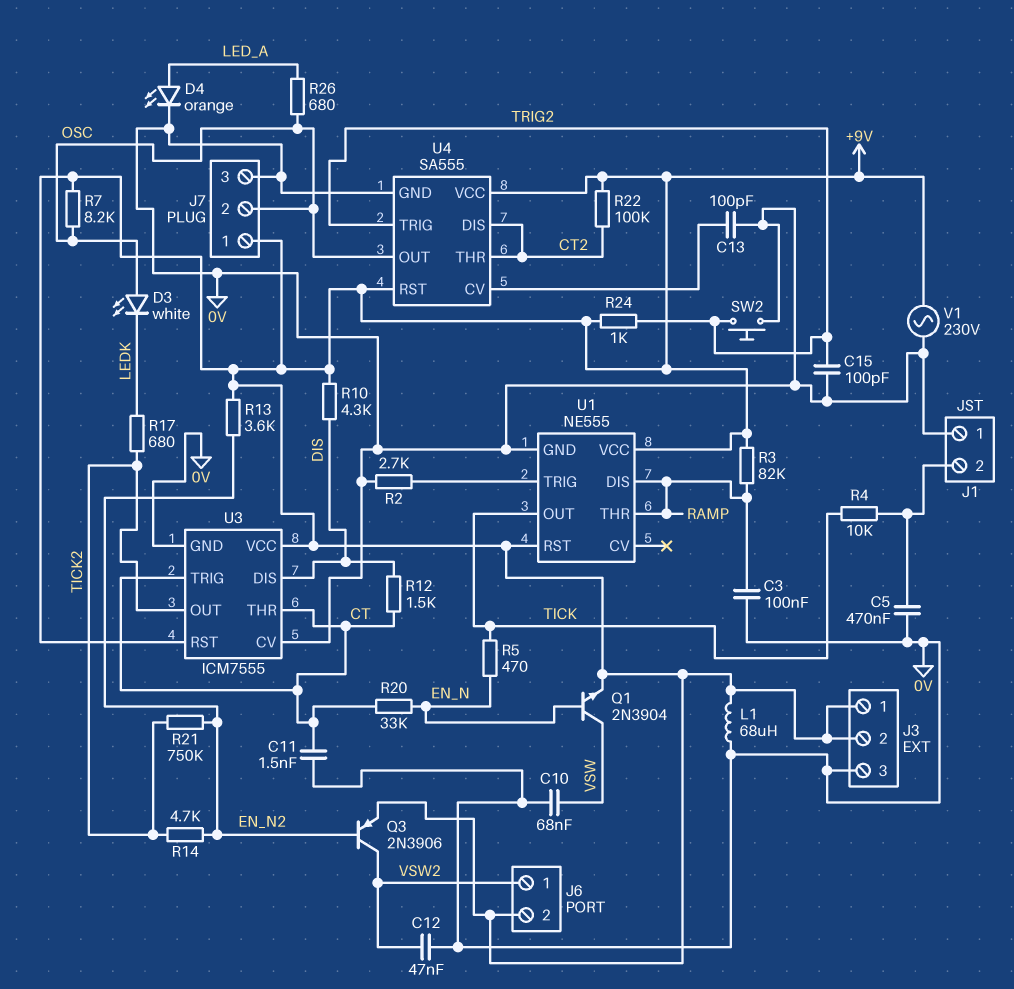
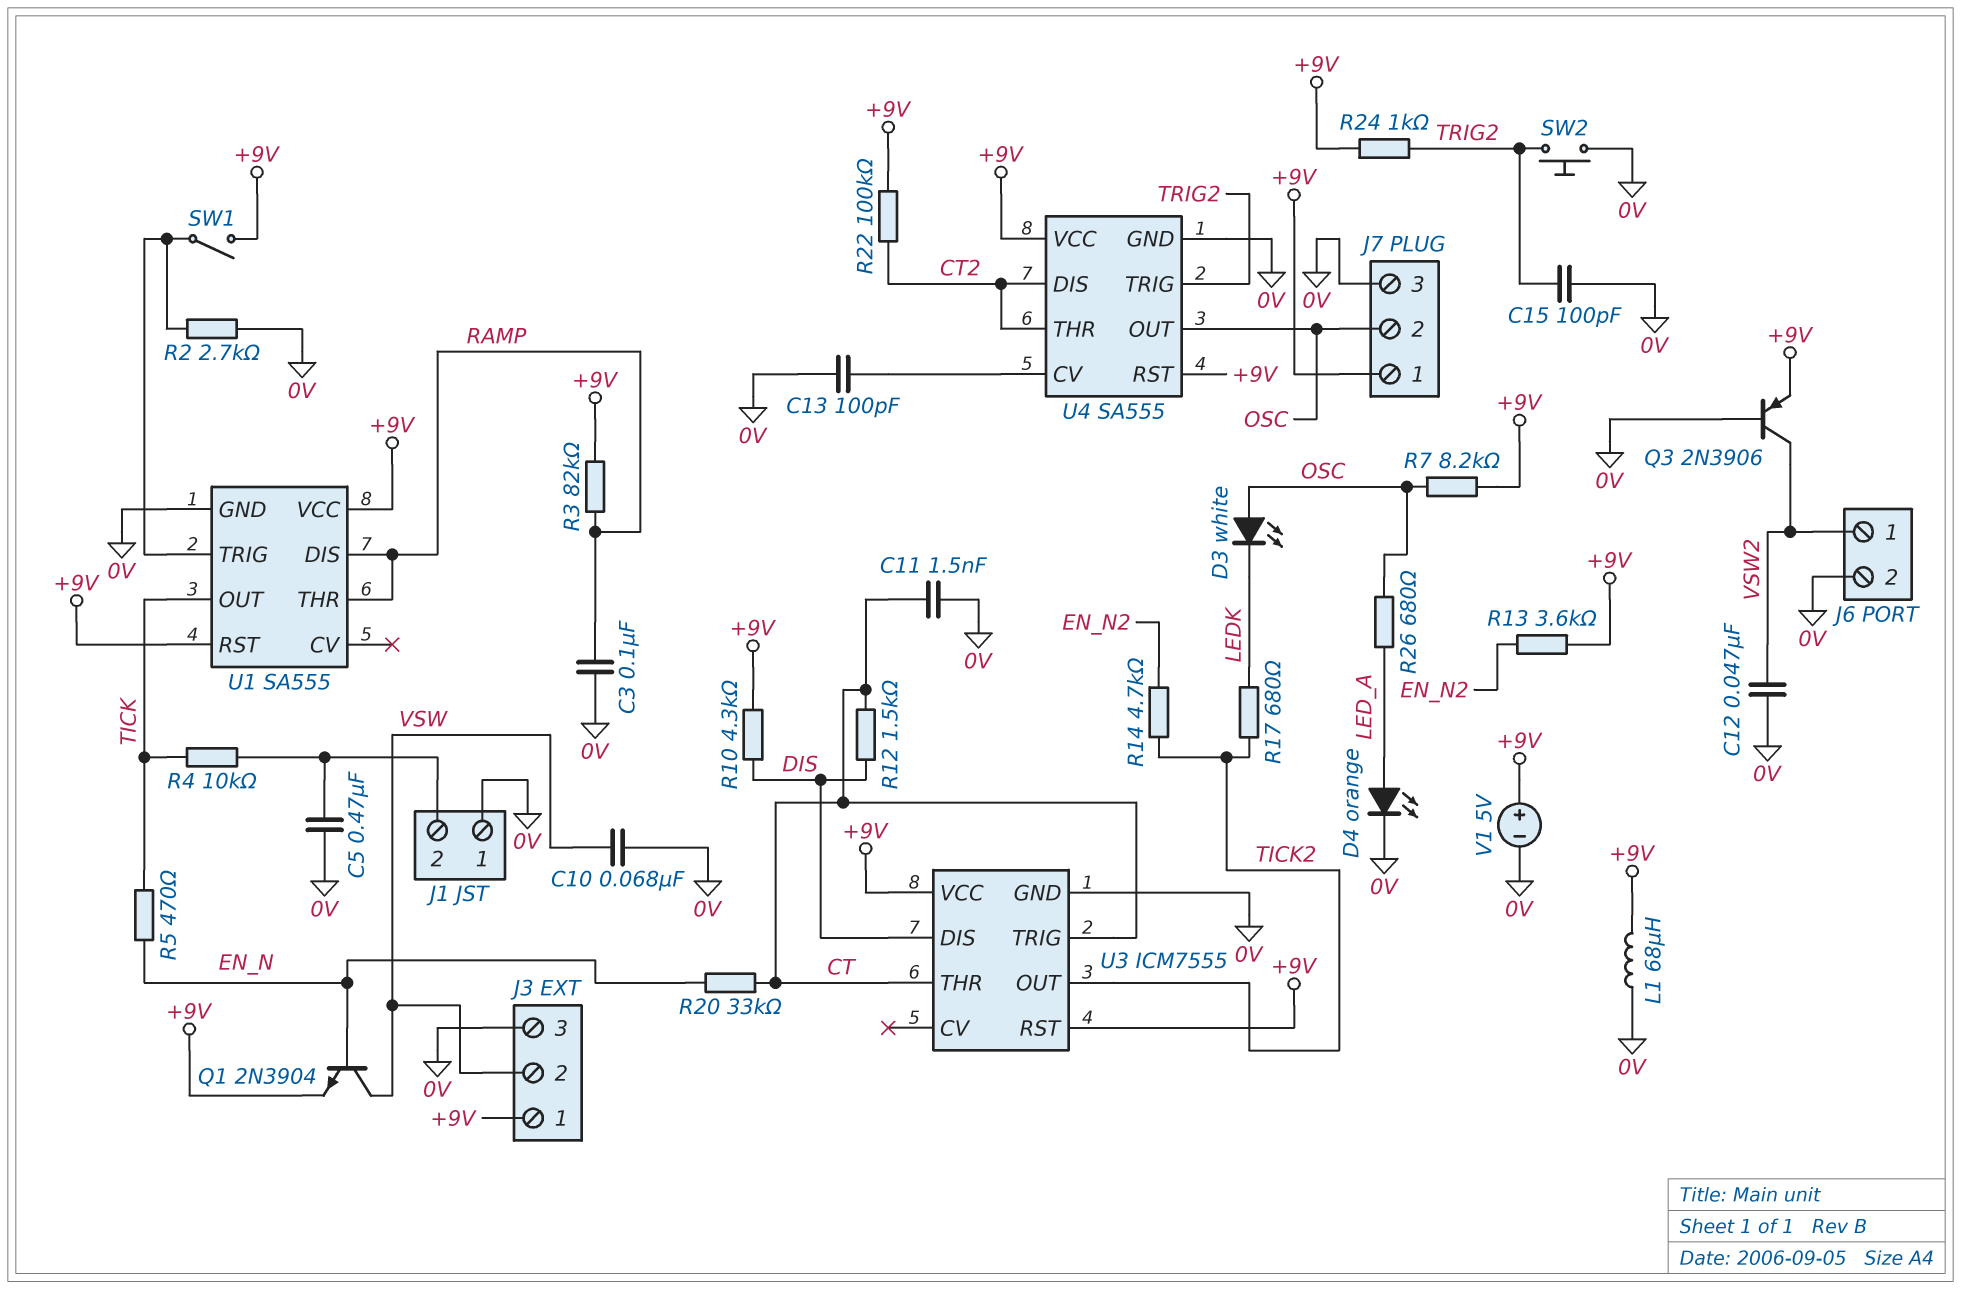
J3 pin 2: +9V -> VSW
J6 pin 2: +9V -> 0V
Q3: PNP 2N3906 (B EN_N2, C VSW2, E +9V) -> PNP 2N3906 (B 0V, C VSW2, E +9V)
R21: 750k (EN_N2, TICK2) -> none
SW1: none -> switch (+9V, U1/TRIG)
U1: NE555 -> SA555
U3 pin CV: 0V -> none
V1: AC 230V (+9V, 0V) -> 5V (plus +9V, minus 0V)

